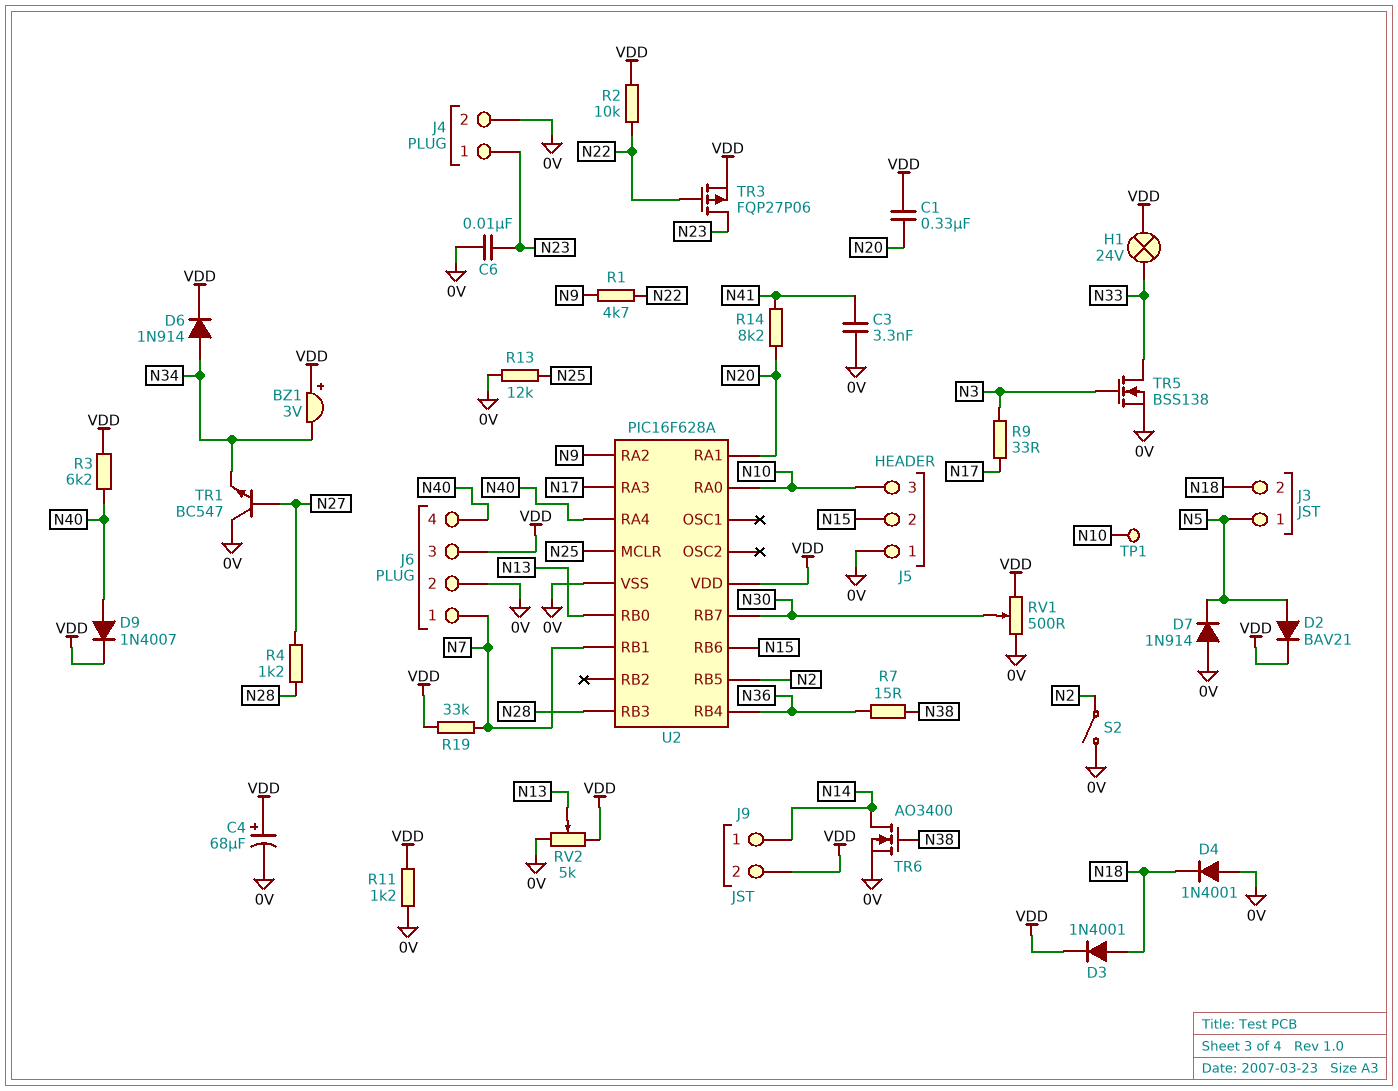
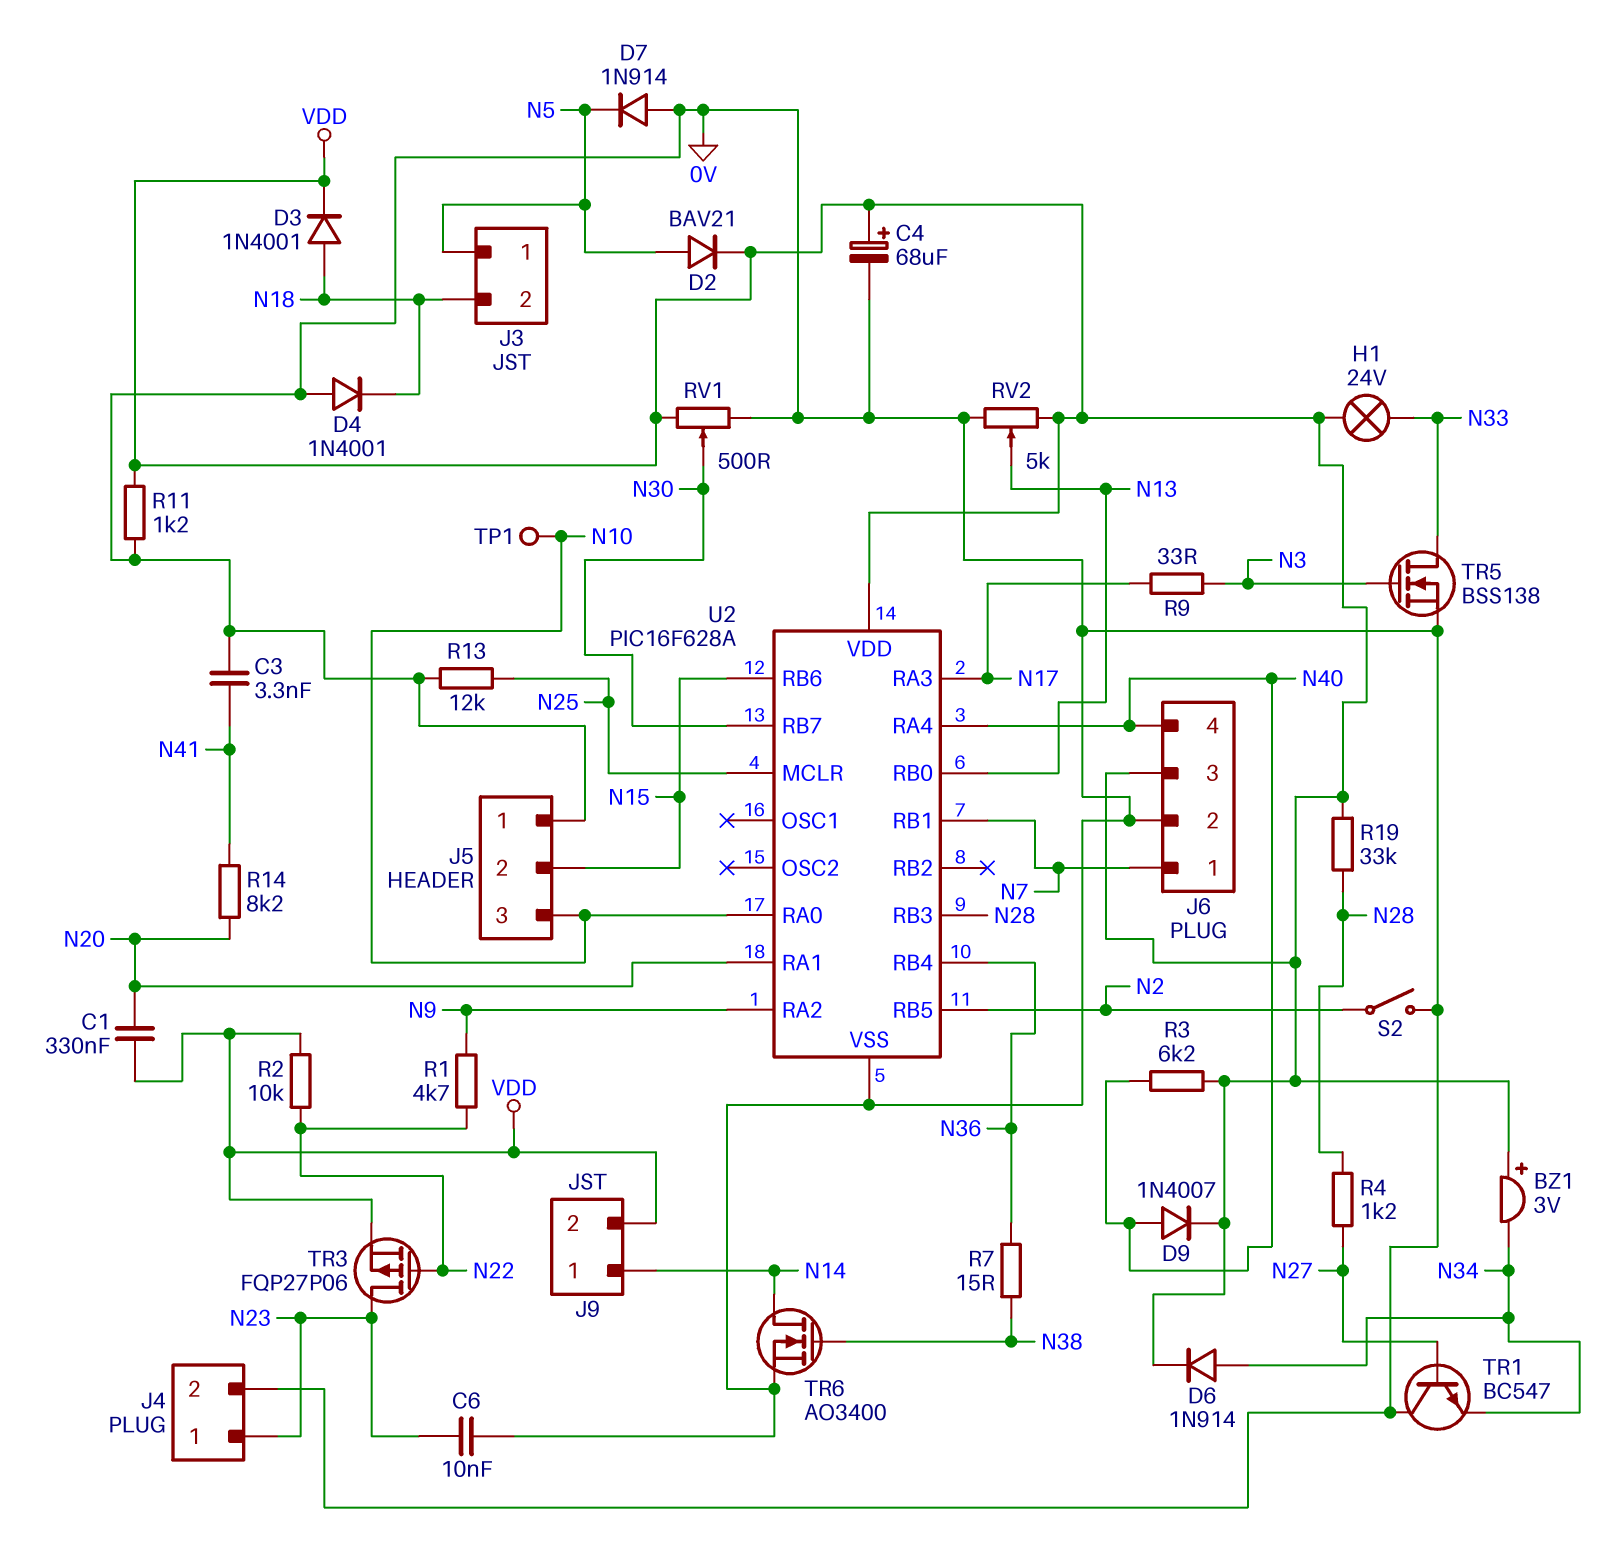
R19: 33k (N7, VDD) -> 33k (N28, VDD)

